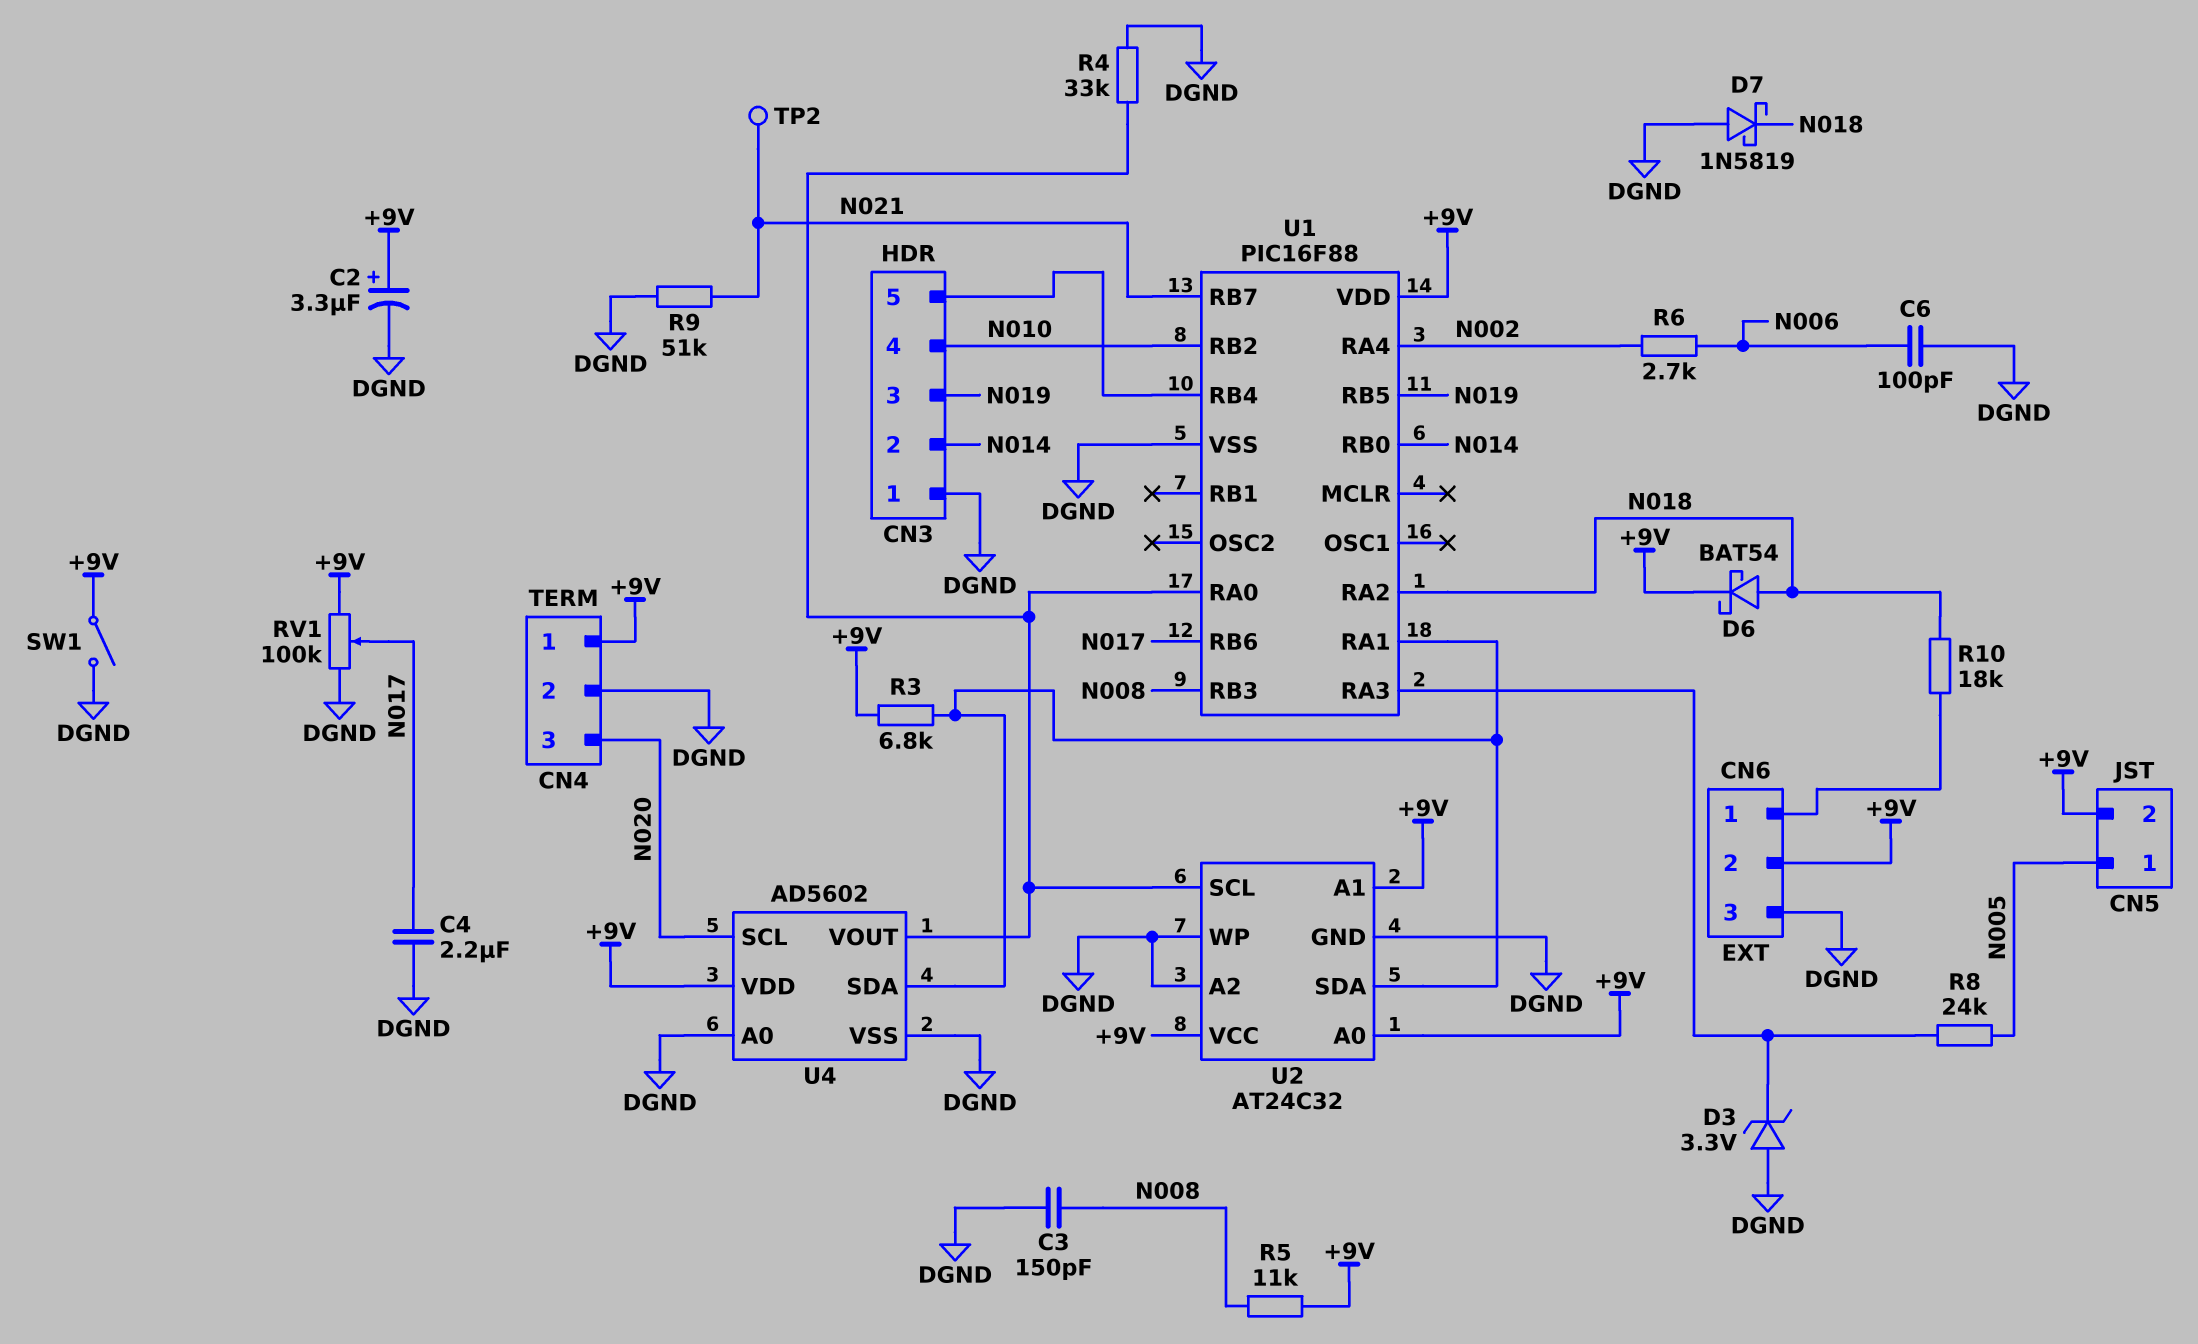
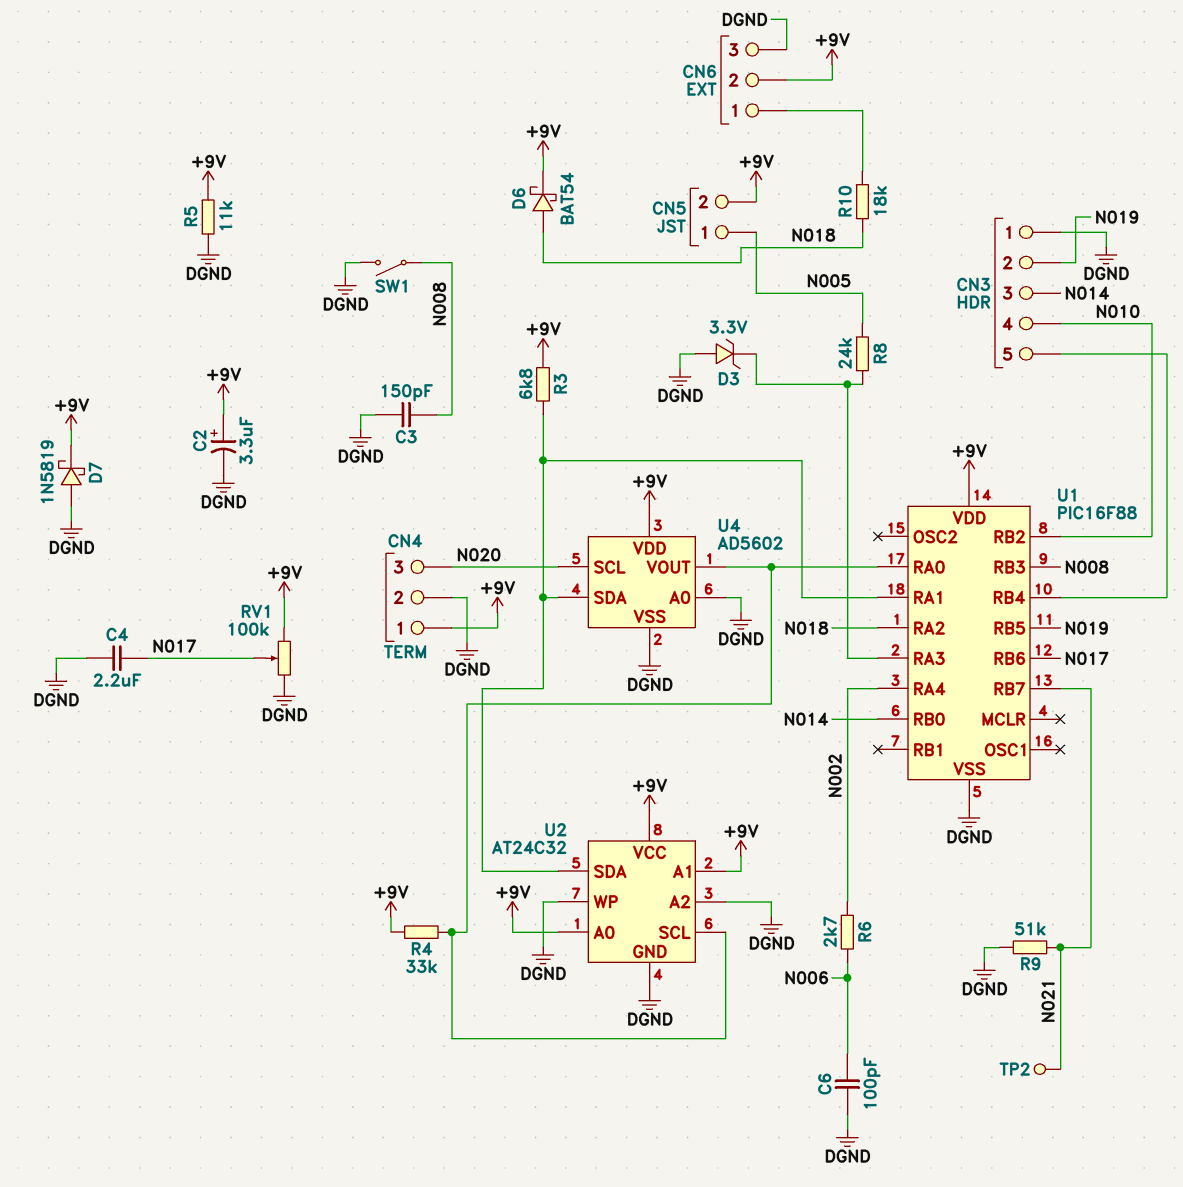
CN3 pin 2: N014 -> N019
CN3 pin 3: N019 -> N014
D7: schottky 1N5819 (A DGND, K N018) -> schottky 1N5819 (A DGND, K +9V)
R4: 33k (DGND, U1/RA0) -> 33k (+9V, U1/RA0)
R5: 11k (+9V, N008) -> 11k (+9V, DGND)
SW1: switch (+9V, DGND) -> switch (DGND, N008)

